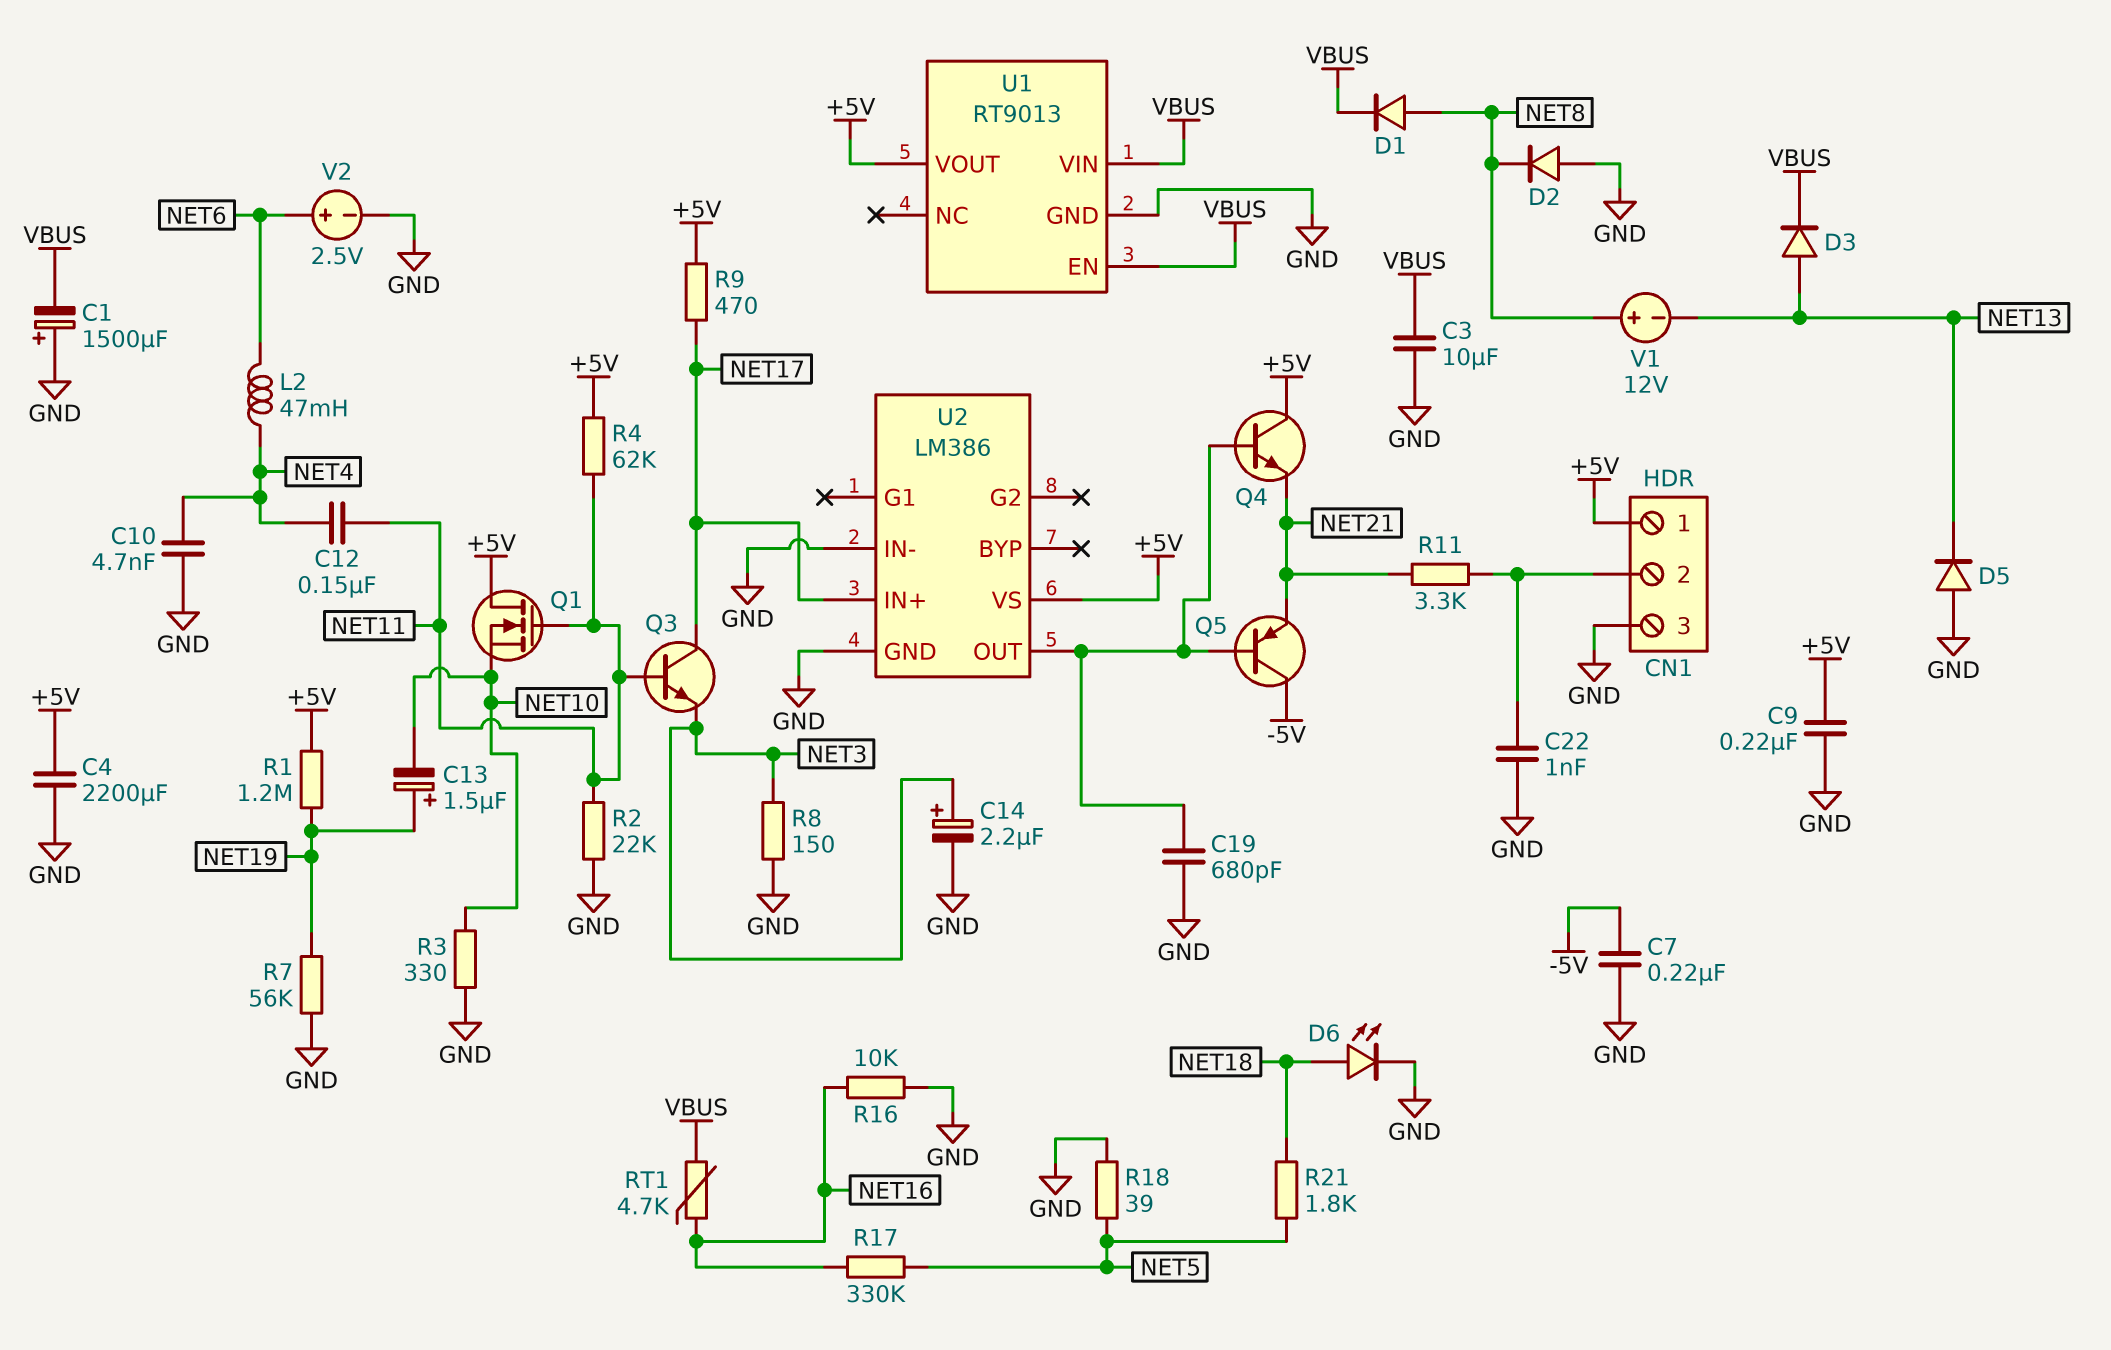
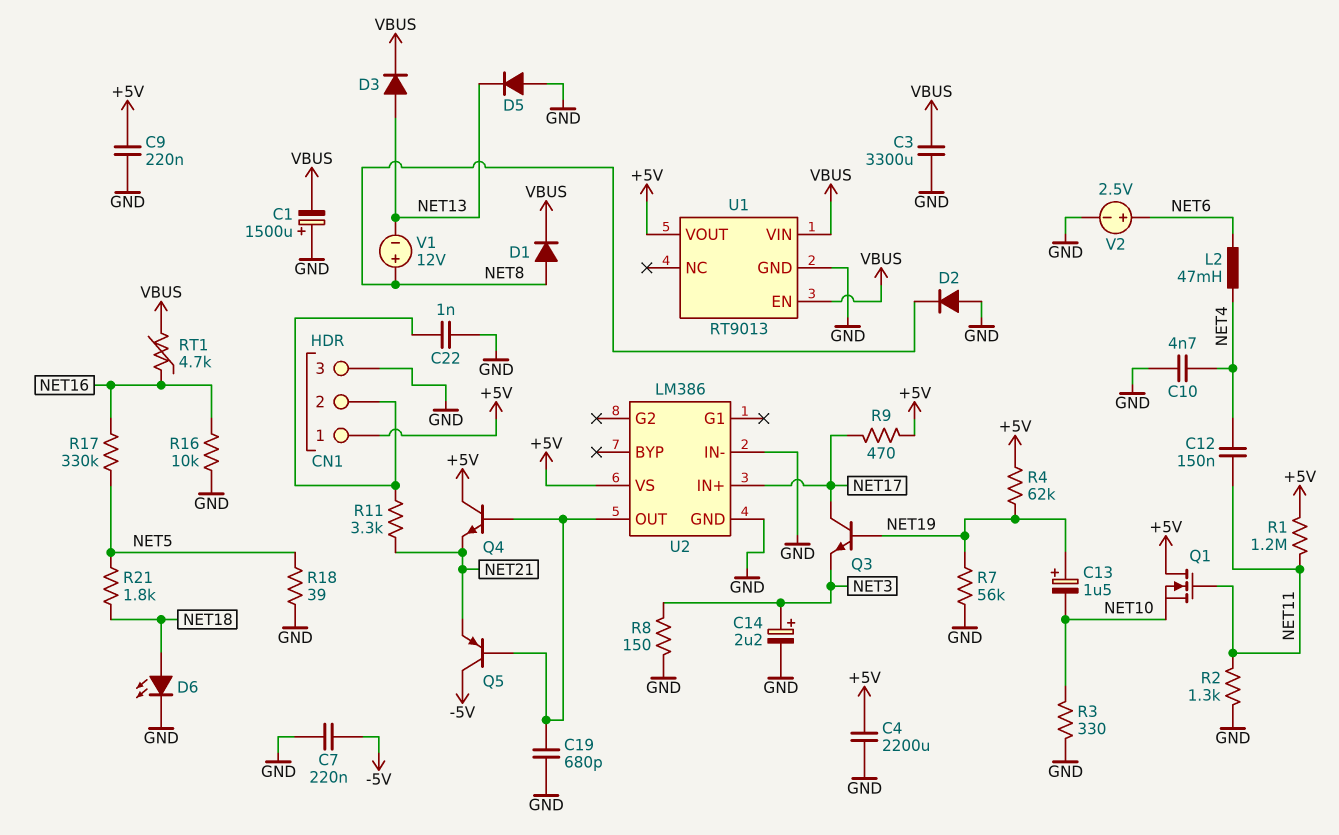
C3: 10uF (GND, VBUS) -> 3300uF (GND, VBUS)
Q3: NPN (B NET11, C NET17, E NET3) -> NPN (B NET19, C NET17, E NET3)
R1: 1.2M (+5V, NET19) -> 1.2M (+5V, NET11)
R2: 22k (GND, NET11) -> 1.3k (GND, NET11)
R4: 62k (+5V, NET11) -> 62k (+5V, NET19)

